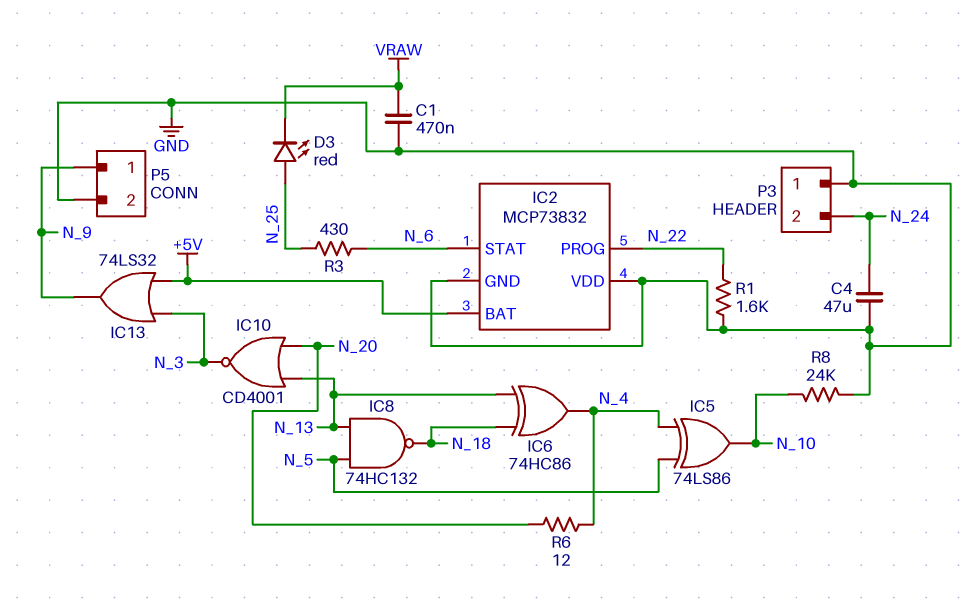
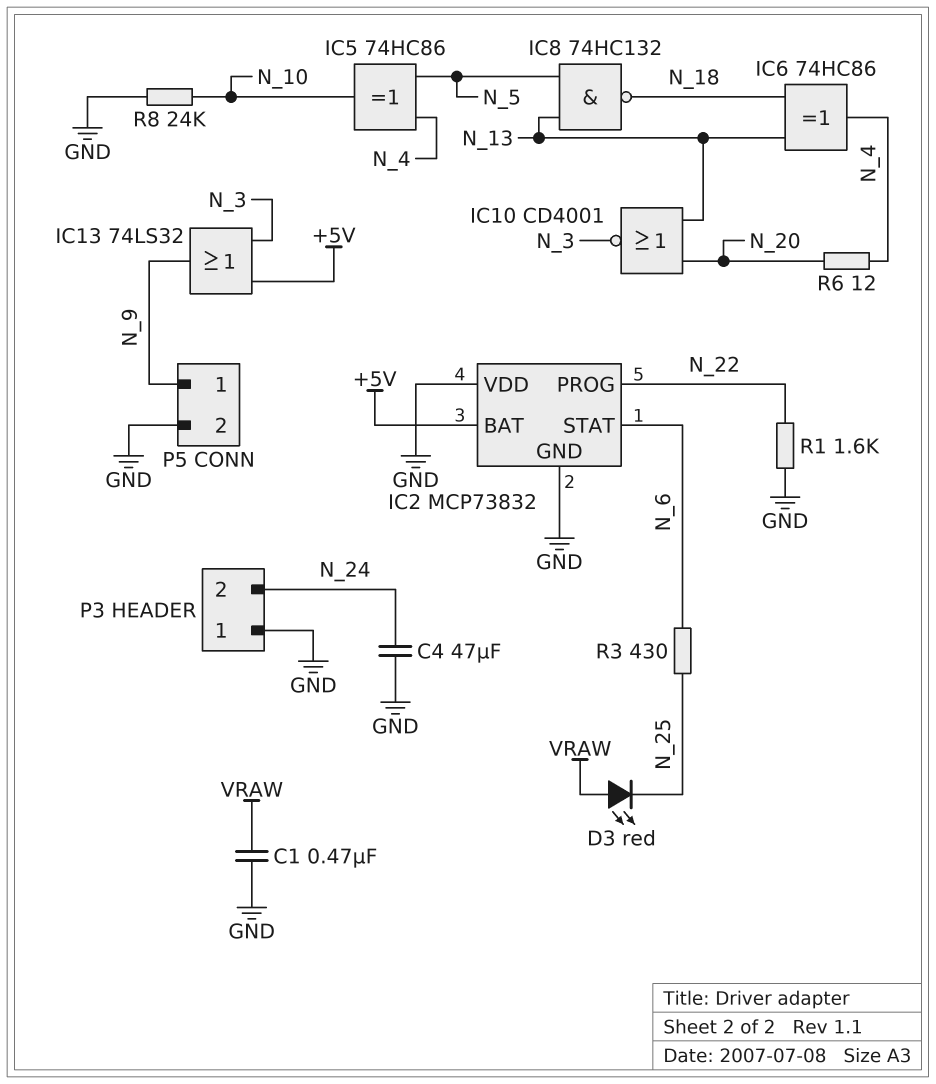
D3: LED red (A N_25, K VRAW) -> LED red (A VRAW, K N_25)
IC5: XOR 74LS86 (in N_4, in N_5, out N_10) -> XOR 74HC86 (in N_4, in N_5, out N_10)

